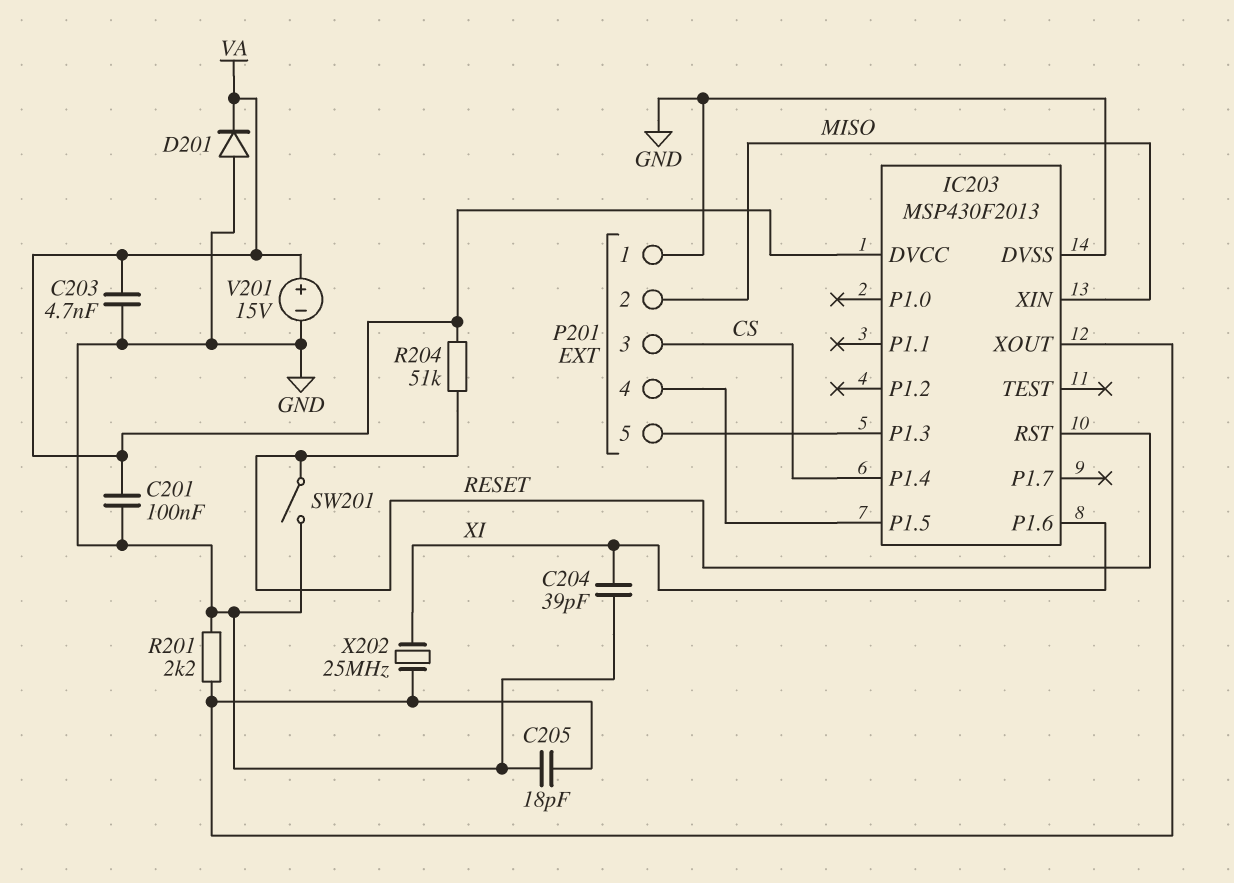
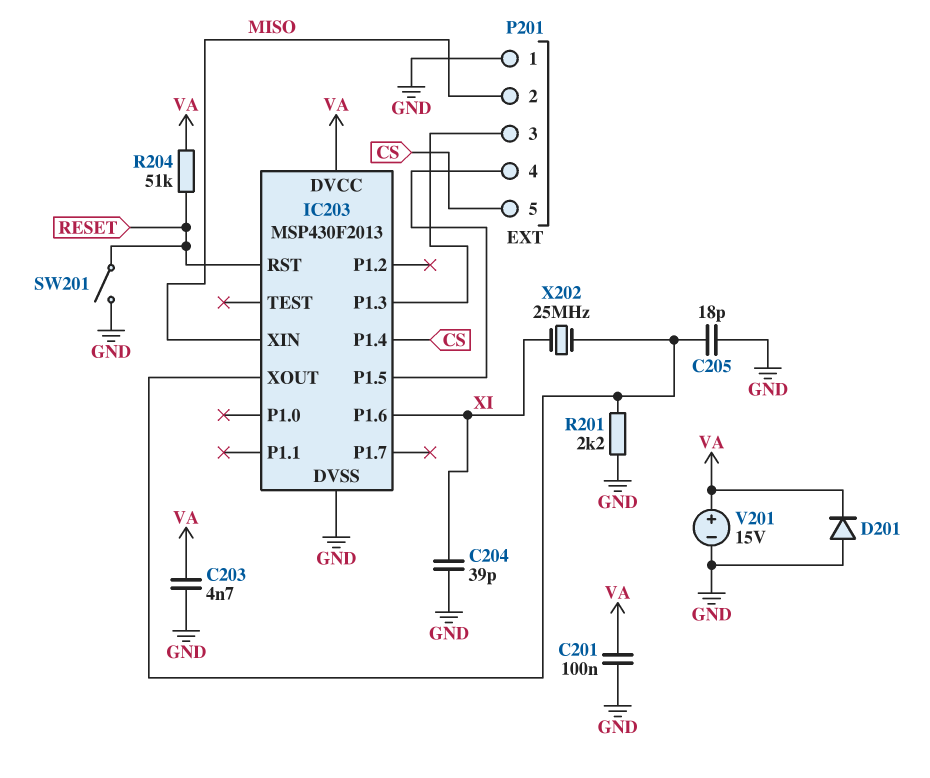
P201 pin 3: CS -> IC203/P1.3
P201 pin 5: IC203/P1.3 -> CS

